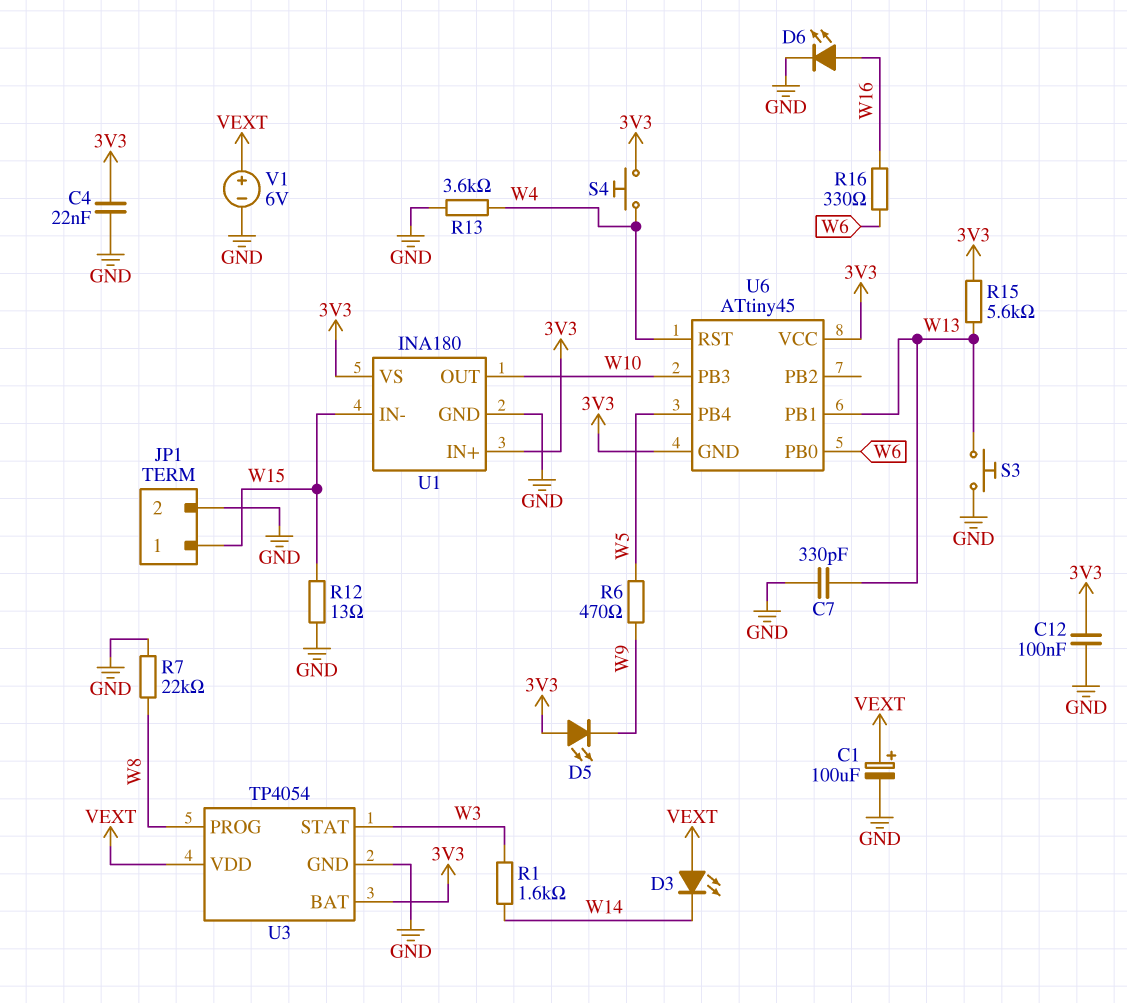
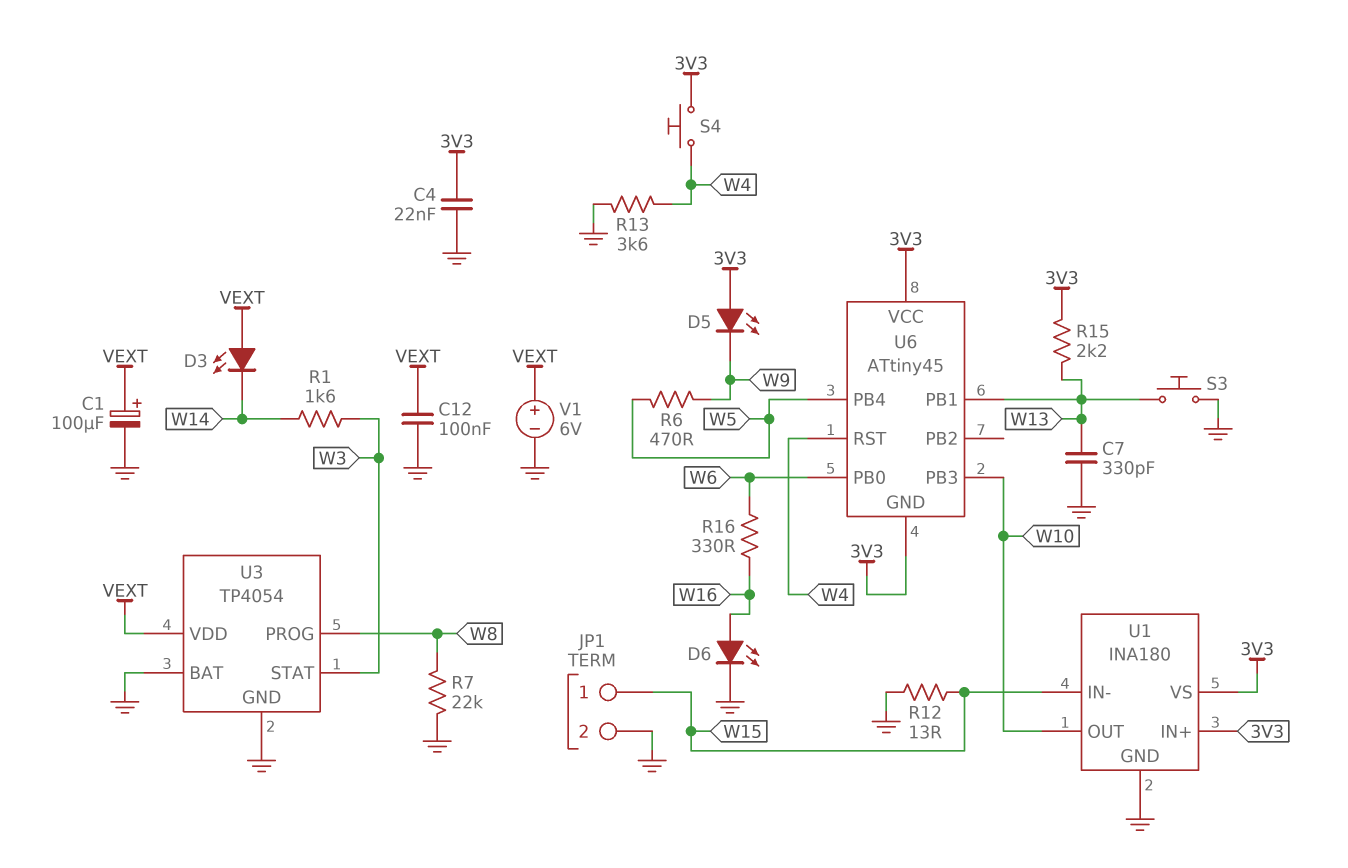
C12: 100nF (3V3, GND) -> 100nF (GND, VEXT)
R15: 5.6k (3V3, W13) -> 2.2k (3V3, W13)
U3 pin BAT: 3V3 -> GND

